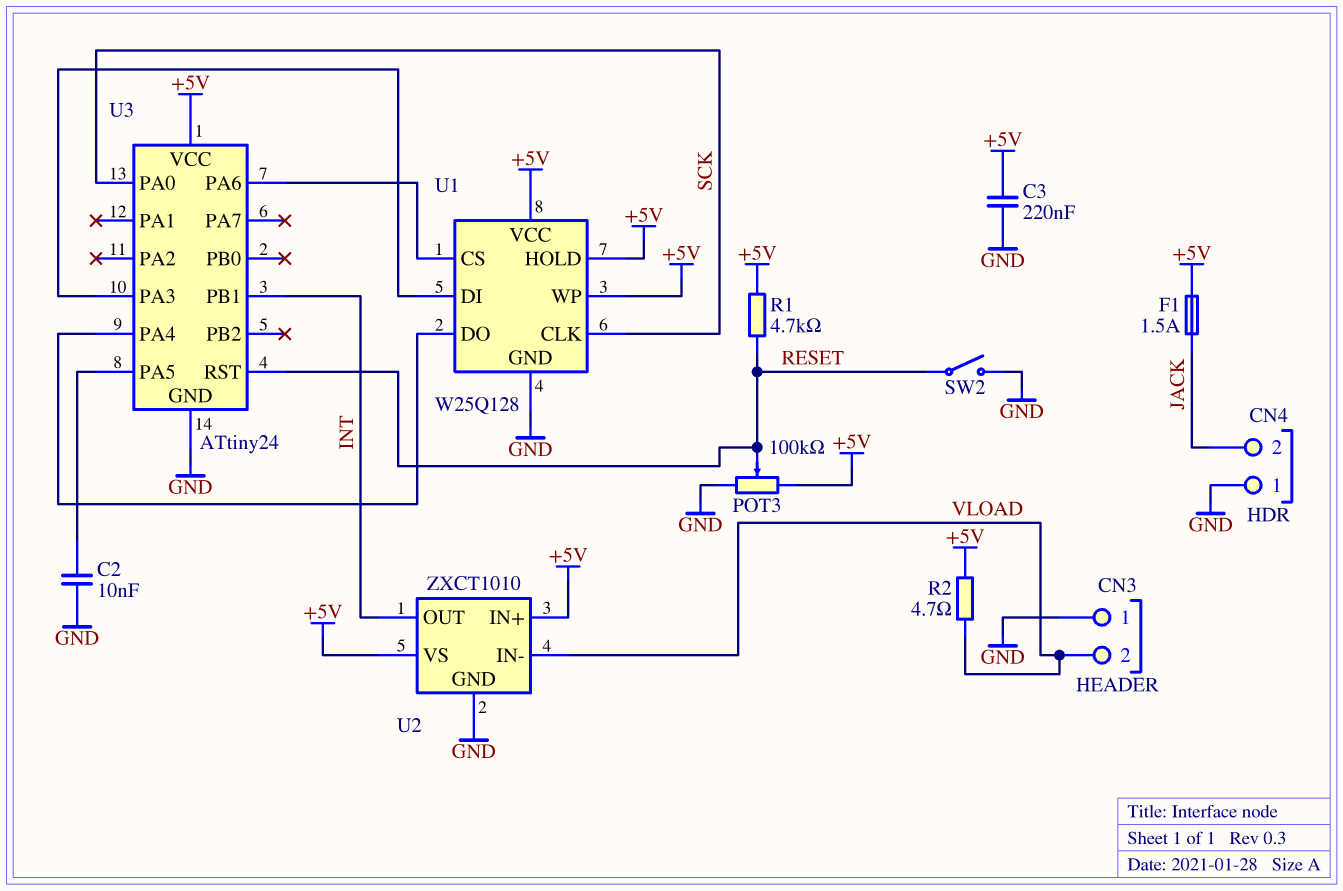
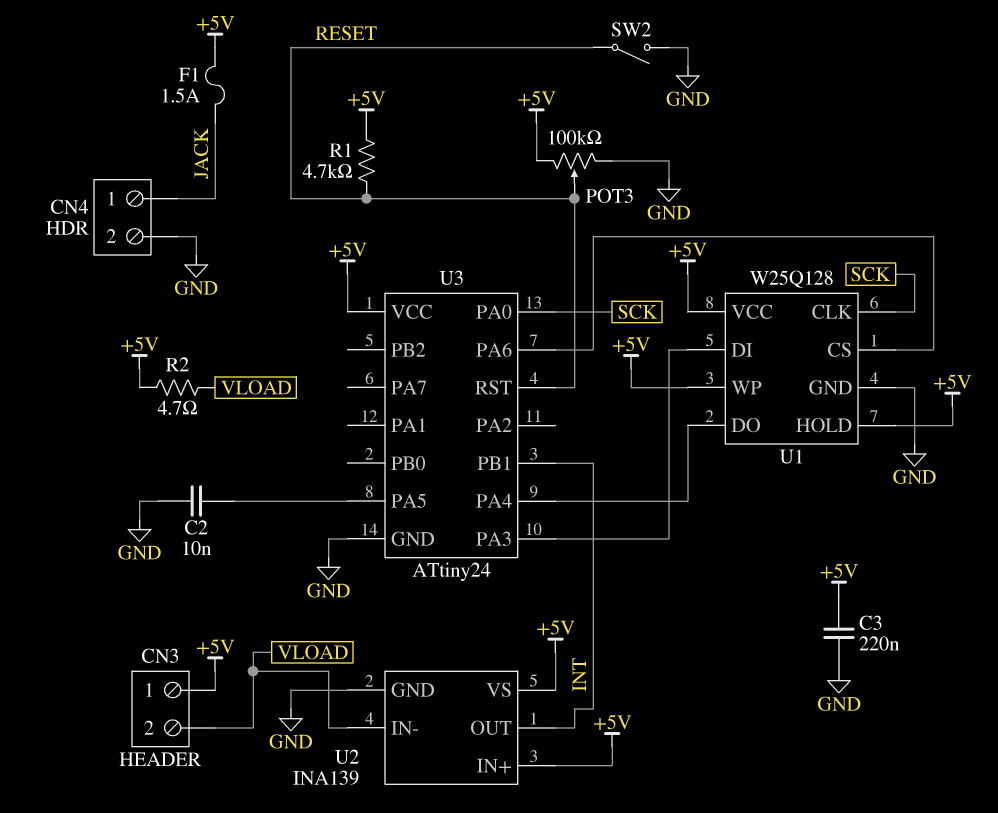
CN3 pin 1: GND -> +5V
CN4 pin 1: GND -> JACK
CN4 pin 2: JACK -> GND
U2: ZXCT1010 -> INA139

